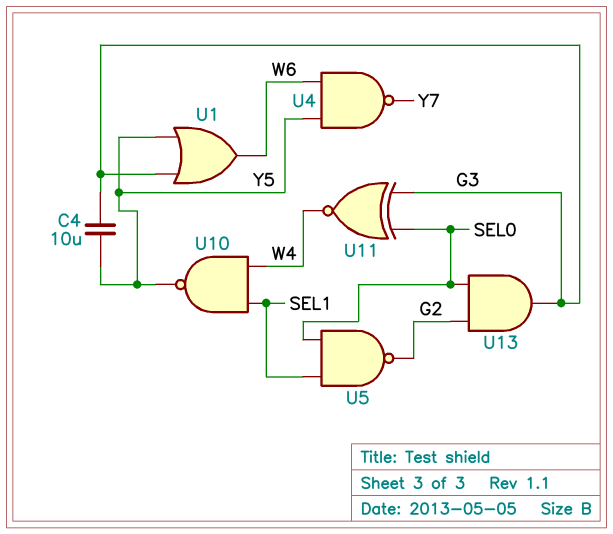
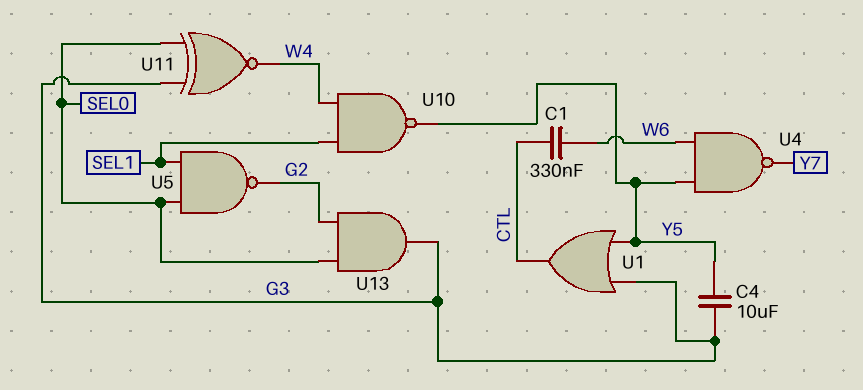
C1: none -> 330nF (CTL, W6)
U1: OR (in G3, in Y5, out W6) -> OR (in G3, in Y5, out CTL)

